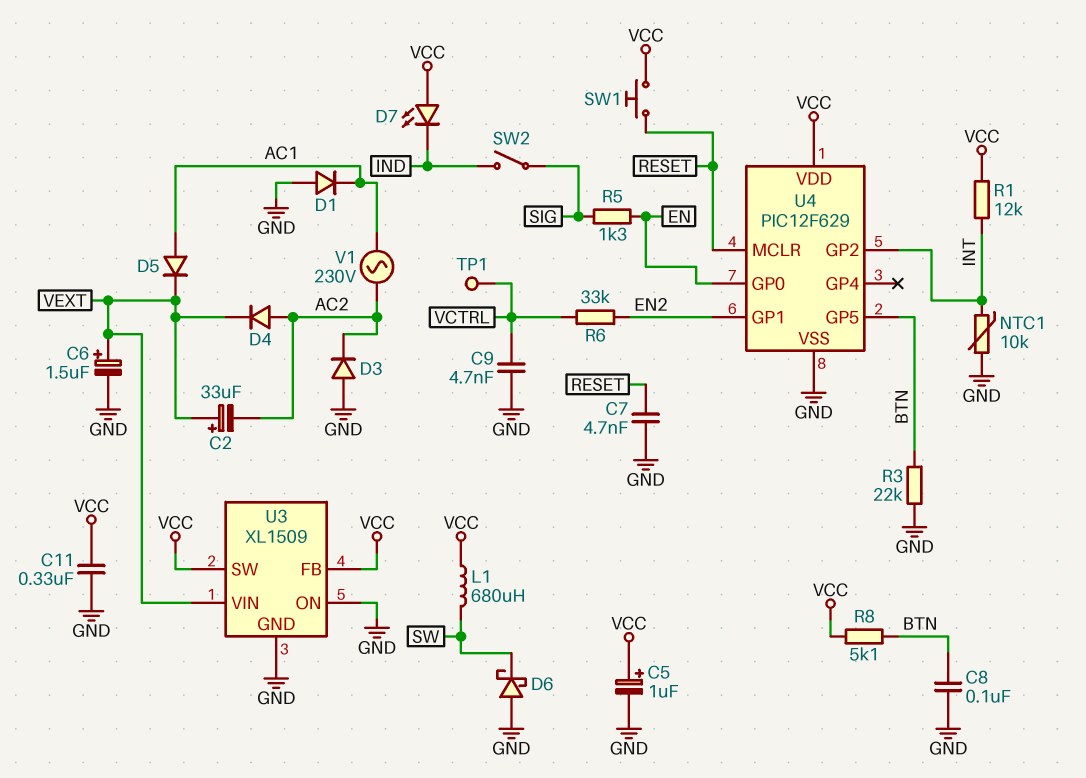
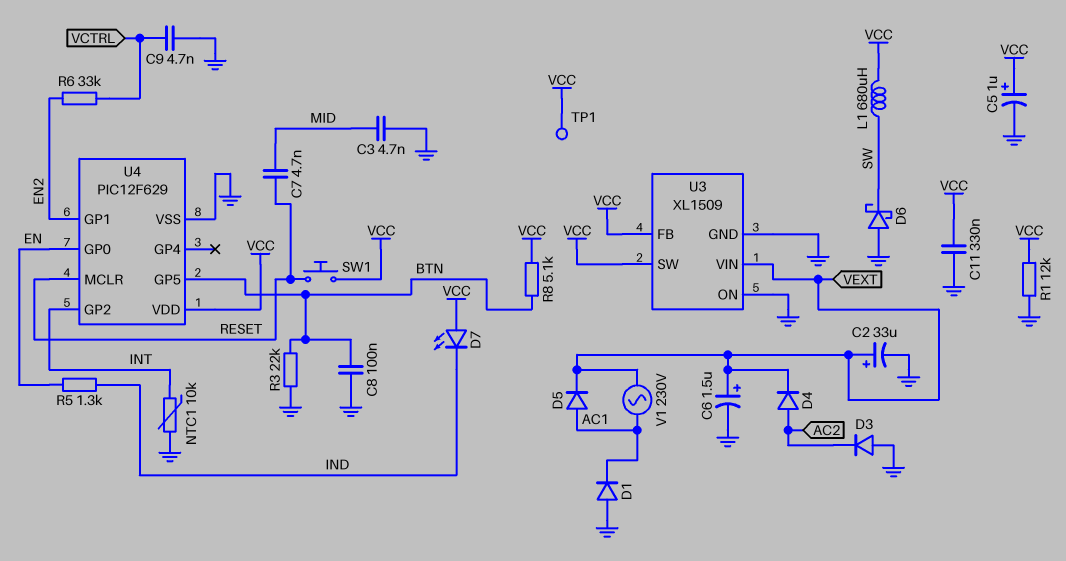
C2: 33uF (plus VEXT, minus AC2) -> 33uF (plus VEXT, minus GND)
C3: none -> 4.7nF (GND, MID)
C7: 4.7nF (GND, RESET) -> 4.7nF (MID, RESET)
R1: 12k (INT, VCC) -> 12k (GND, VCC)
R5: 1.3k (EN, SIG) -> 1.3k (EN, IND)
SW2: switch (IND, SIG) -> none
TP1: test point (VCTRL) -> test point (VCC)
V1: AC 230V (AC1, AC2) -> AC 230V (AC1, VEXT)

